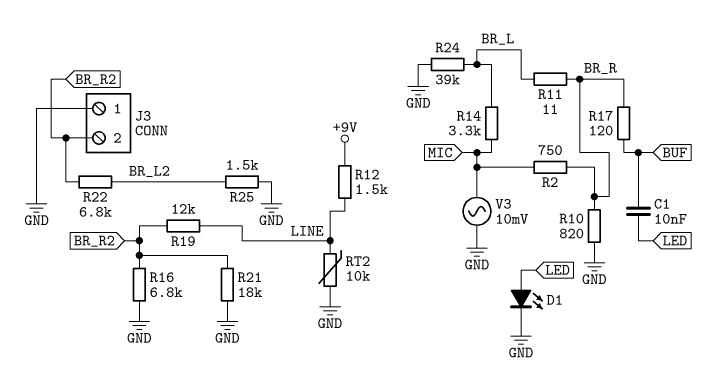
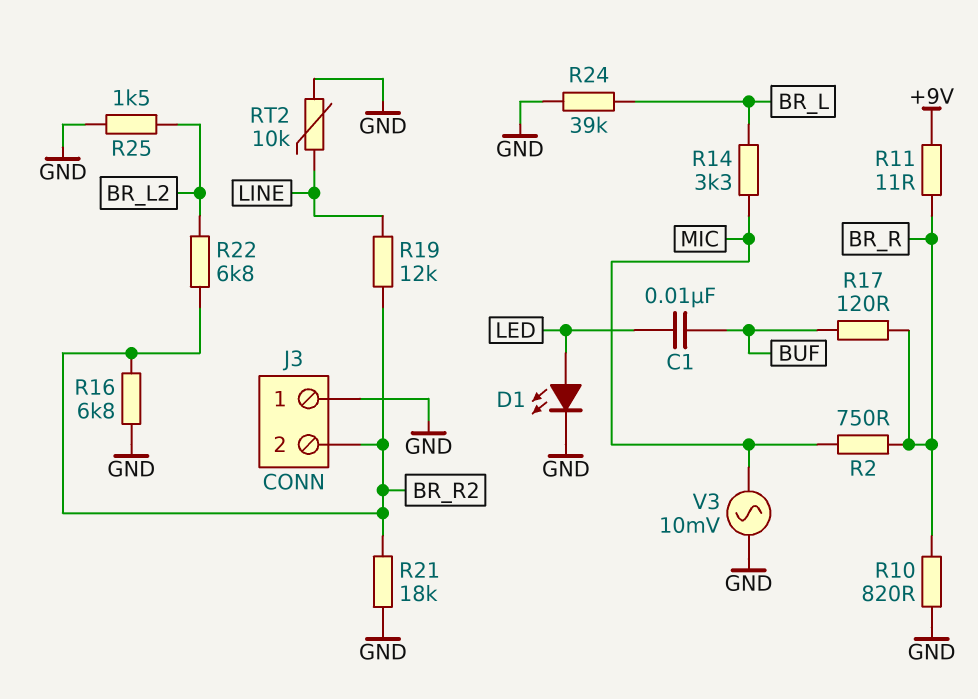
R11: 11 (BR_L, BR_R) -> 11 (+9V, BR_R)
R12: 1.5k (+9V, LINE) -> none

